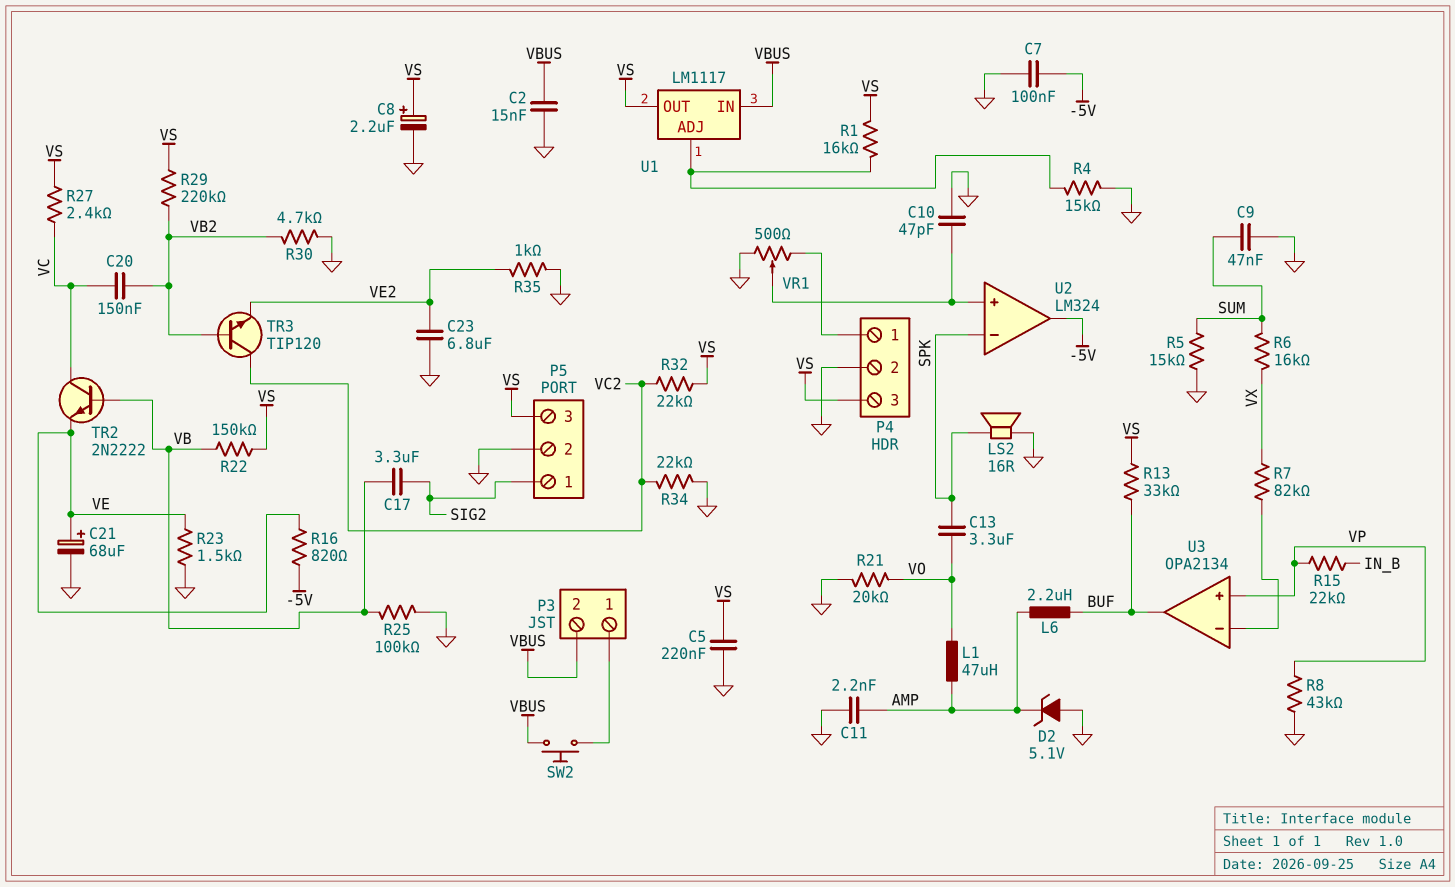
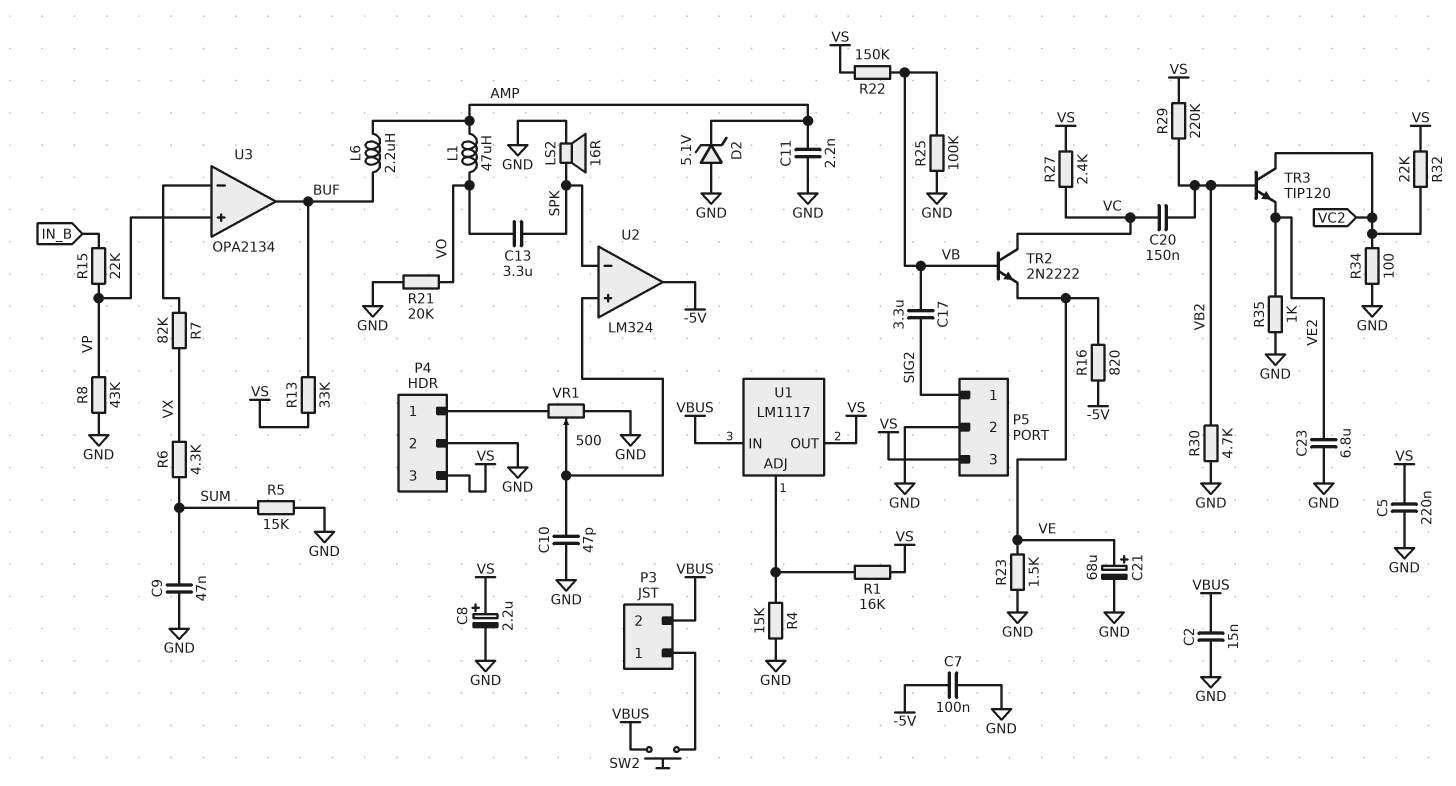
R6: 16k (SUM, VX) -> 4.3k (SUM, VX)
R34: 22k (GND, VC2) -> 100 (GND, VC2)

